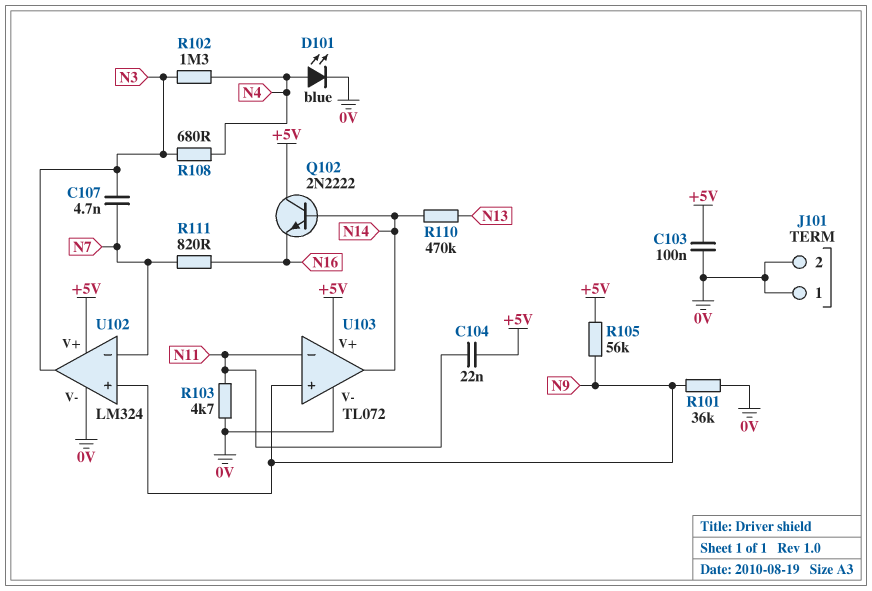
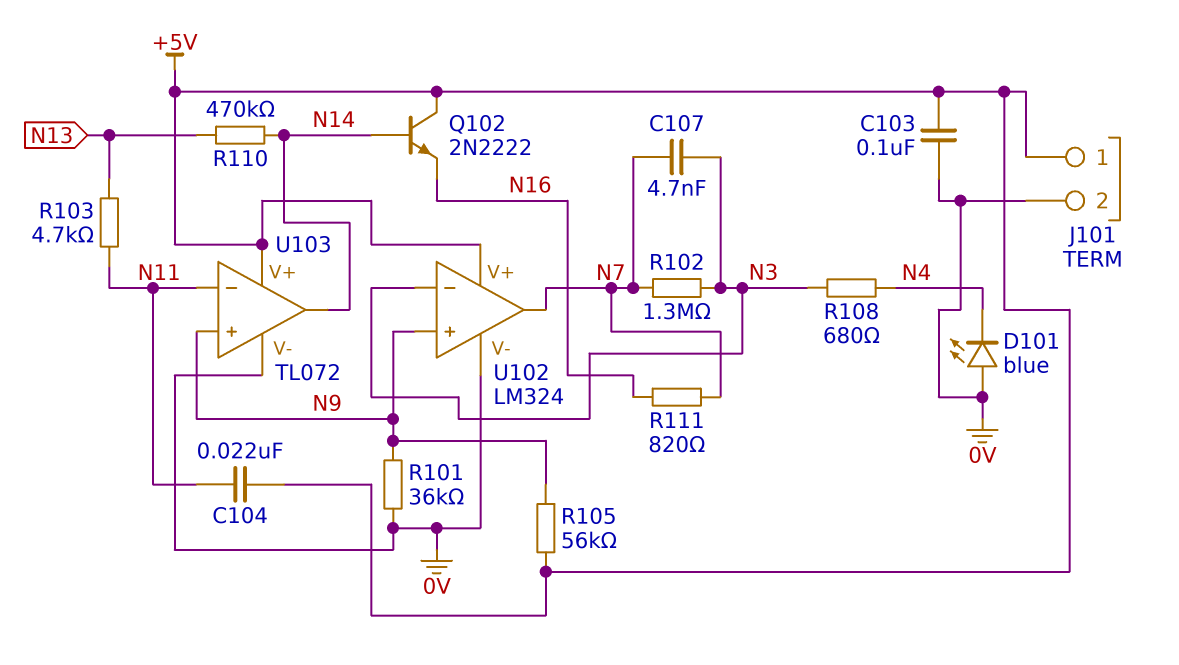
D101: LED blue (A N4, K 0V) -> LED blue (A 0V, K N4)
J101 pin 1: 0V -> +5V
R102: 1.3M (N3, N4) -> 1.3M (N3, N7)
R103: 4.7k (0V, N11) -> 4.7k (N11, N13)
U102 pin in-: N7 -> N3
U102 pin out: N3 -> N7

